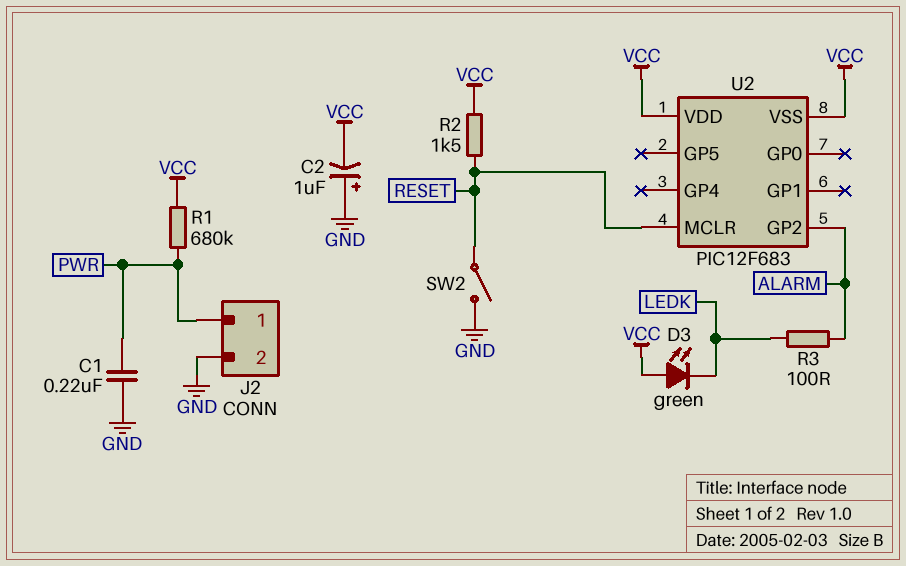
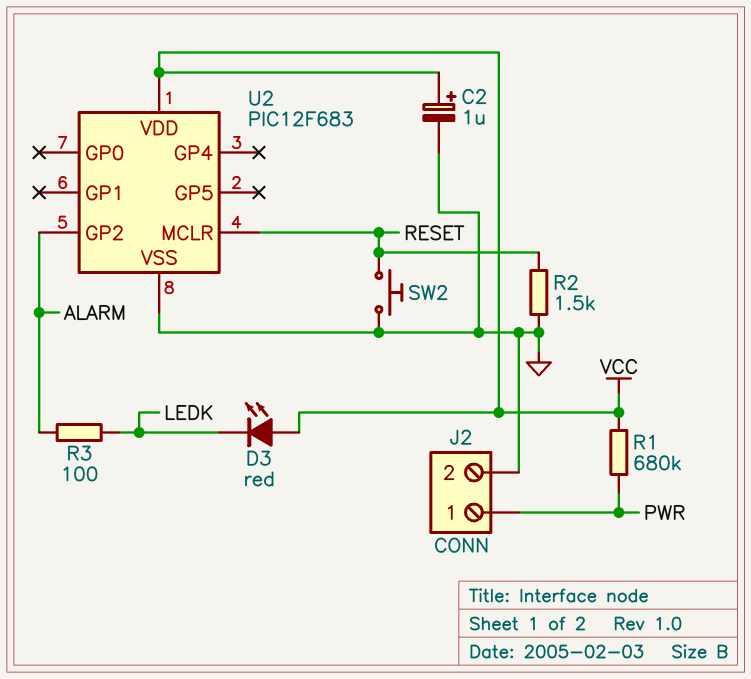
C1: 220nF (GND, PWR) -> none
C2: 1uF (plus GND, minus VCC) -> 1uF (plus VCC, minus GND)
D3: LED green (A VCC, K LEDK) -> LED red (A VCC, K LEDK)
R2: 1.5k (RESET, VCC) -> 1.5k (GND, RESET)
SW2: switch (GND, RESET) -> button (GND, RESET)
U2 pin VSS: VCC -> GND

